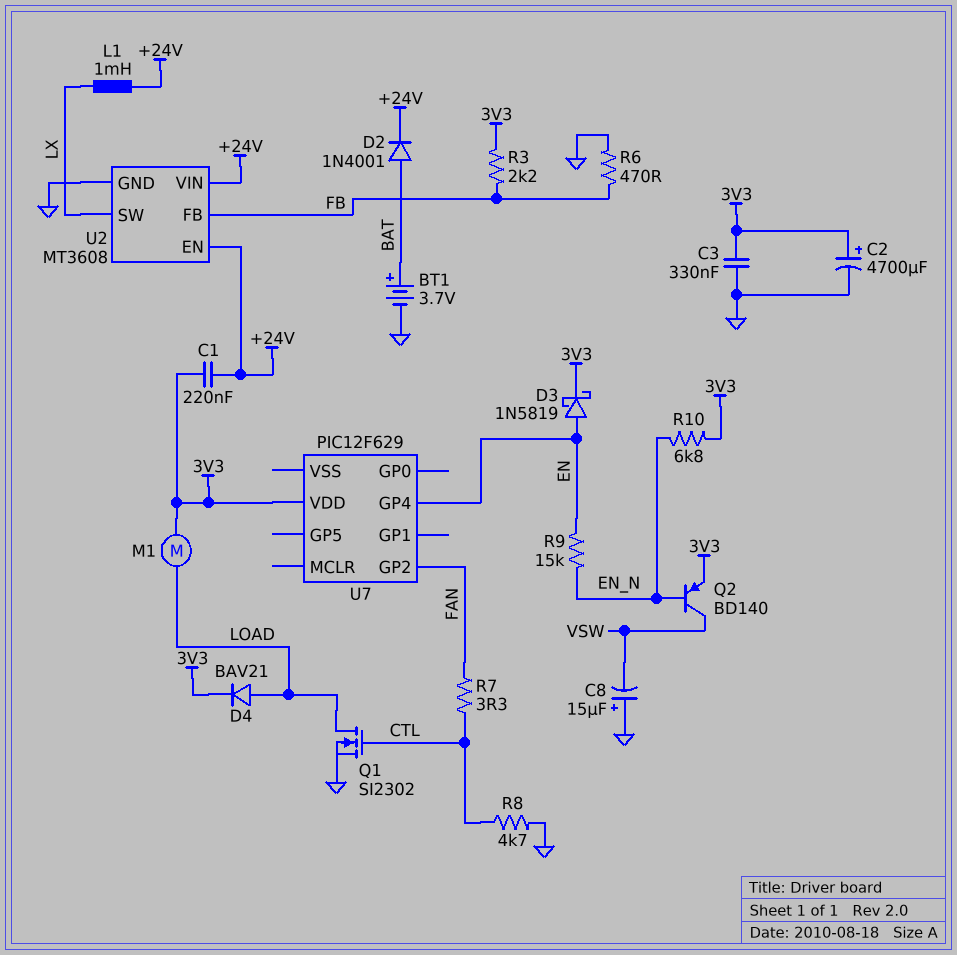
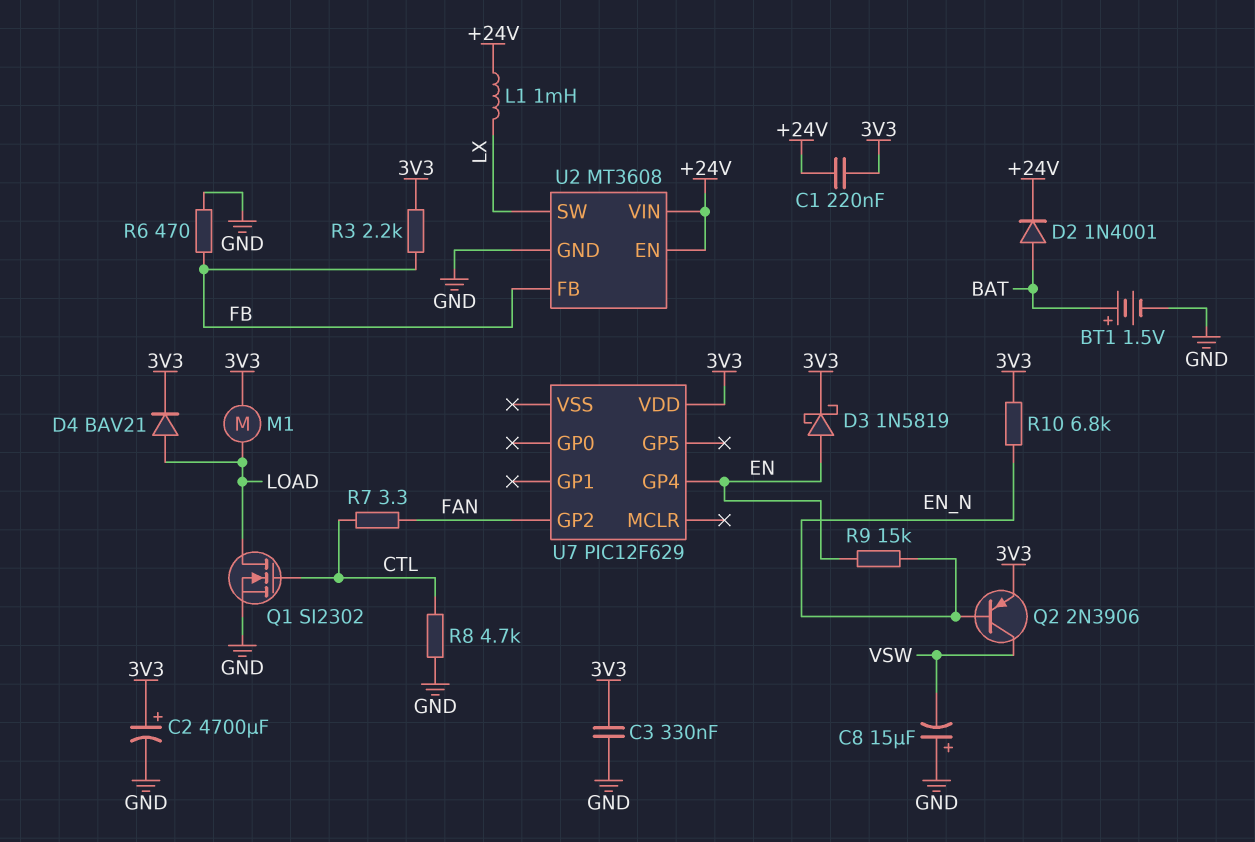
BT1: 3.7V (plus BAT, minus GND) -> 1.5V (plus BAT, minus GND)
Q2: PNP BD140 (B EN_N, C VSW, E 3V3) -> PNP 2N3906 (B EN_N, C VSW, E 3V3)

